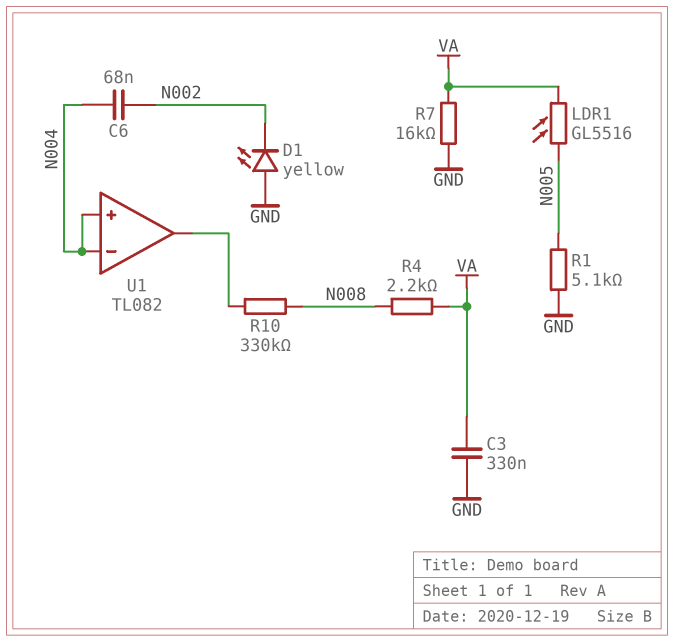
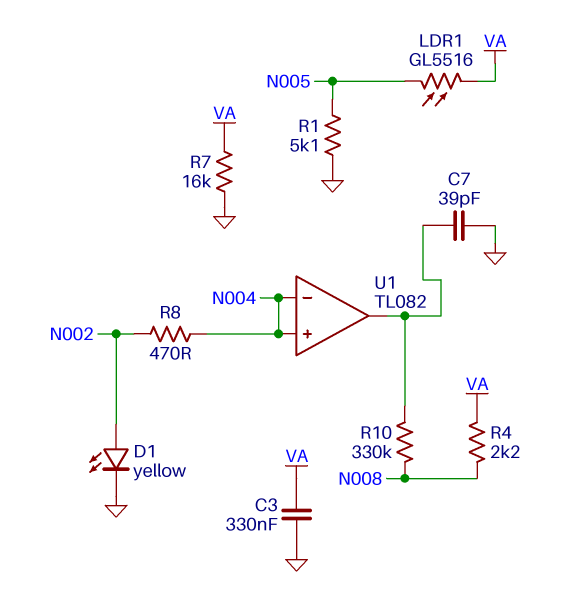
C6: 68nF (N002, N004) -> none
C7: none -> 39pF (GND, U1/out)
D1: LED yellow (A GND, K N002) -> LED yellow (A N002, K GND)
R8: none -> 470 (N002, N004)

